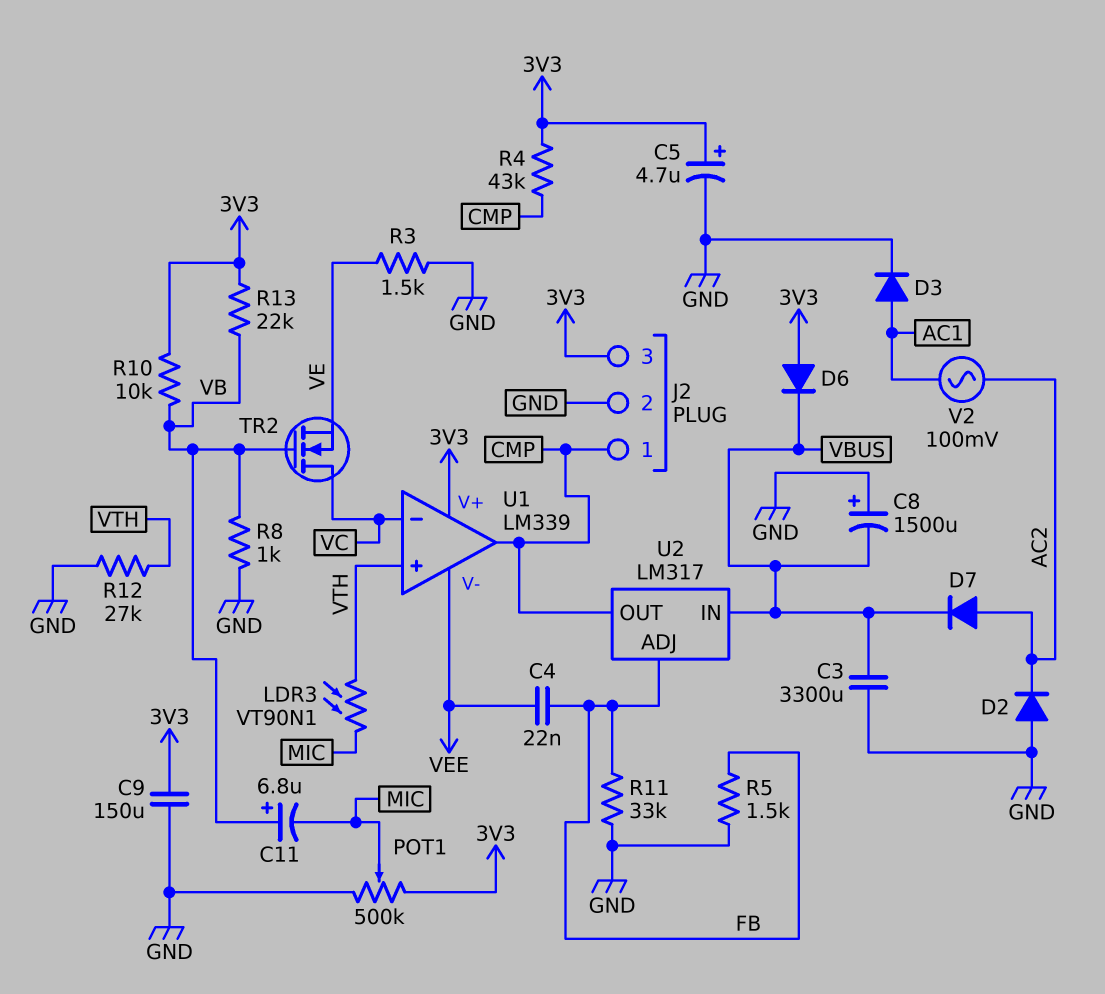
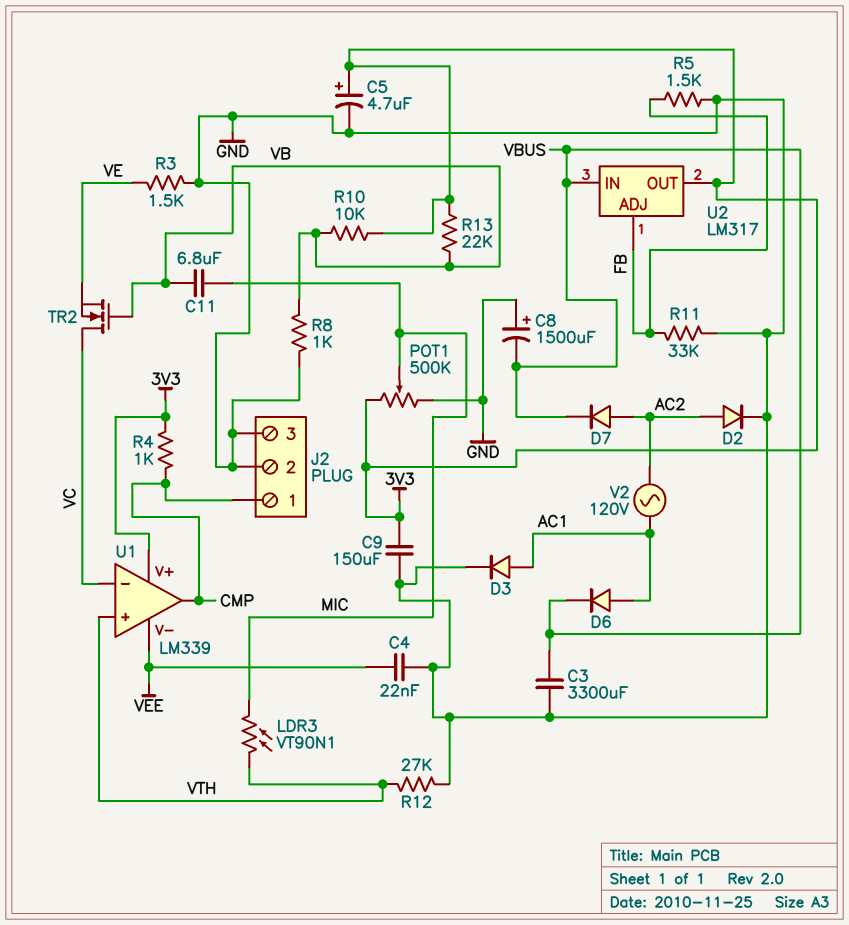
C4: 22nF (FB, VEE) -> 22nF (GND, VEE)
C11: 6.8uF (plus VB, minus MIC) -> 6.8uF (MIC, VB)
D2: diode (A GND, K AC2) -> diode (A AC2, K GND)
D6: diode (A 3V3, K VBUS) -> diode (A AC1, K VBUS)
J2 pin 3: 3V3 -> GND
R4: 43k (3V3, CMP) -> 1k (3V3, CMP)
U2 pin OUT: CMP -> 3V3
V2: AC 100mV (AC1, AC2) -> AC 120V (AC1, AC2)

